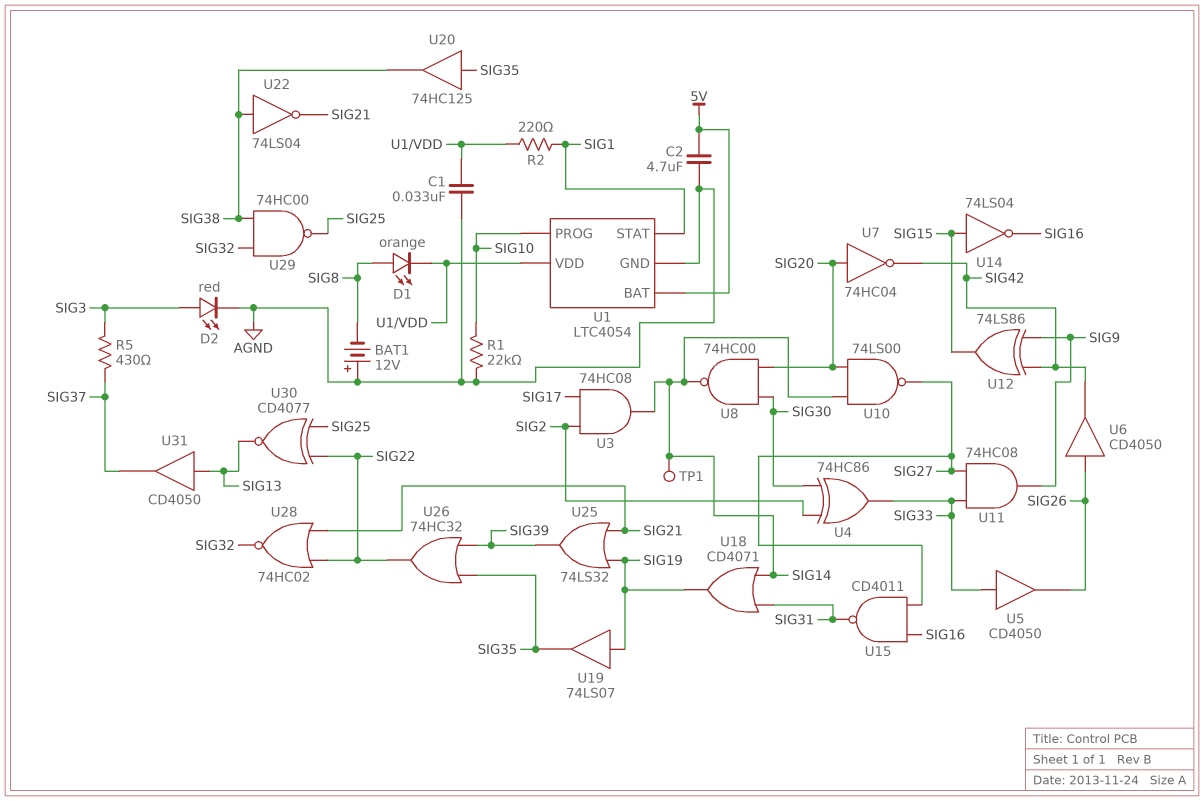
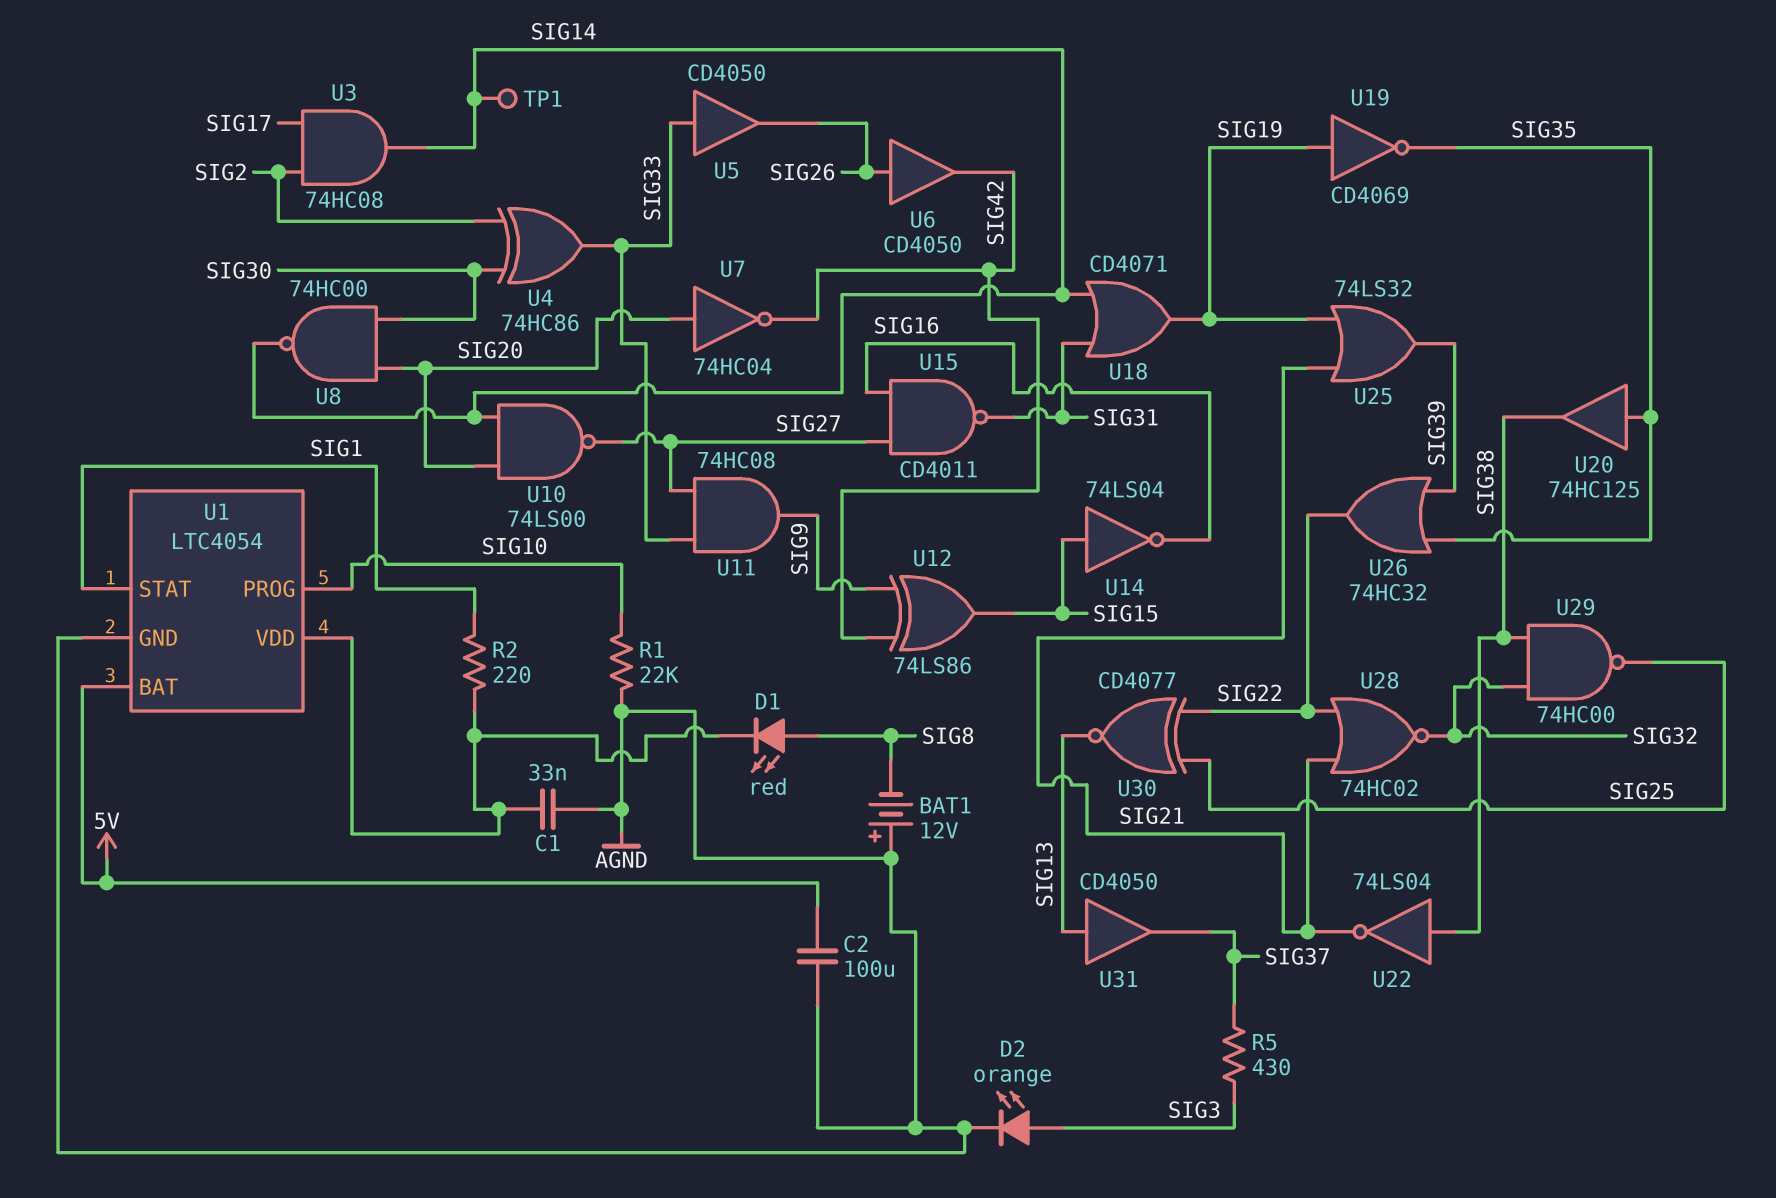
C2: 4.7uF (5V, AGND) -> 100uF (5V, AGND)
D1: LED orange (A SIG8, K U1/VDD) -> LED red (A SIG8, K U1/VDD)
D2: LED red (A SIG3, K AGND) -> LED orange (A SIG3, K AGND)
U19: buffer 74LS07 (in SIG19, out SIG35) -> NOT CD4069 (in SIG19, out SIG35)

